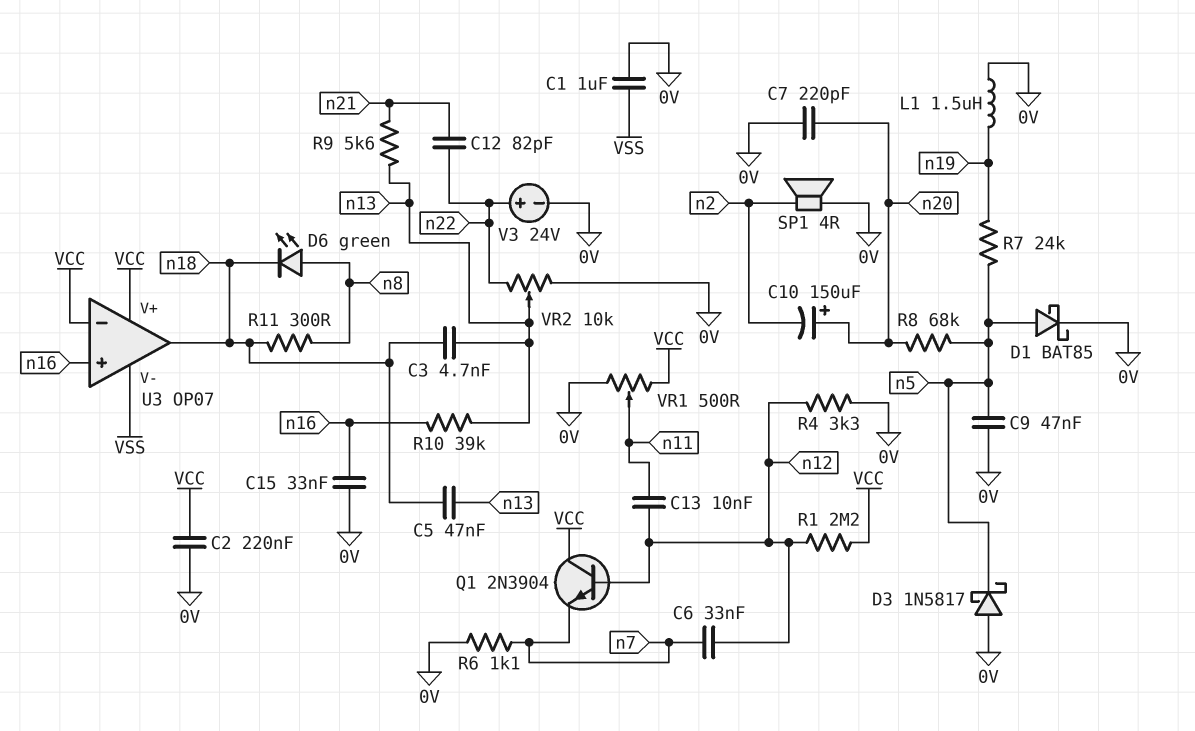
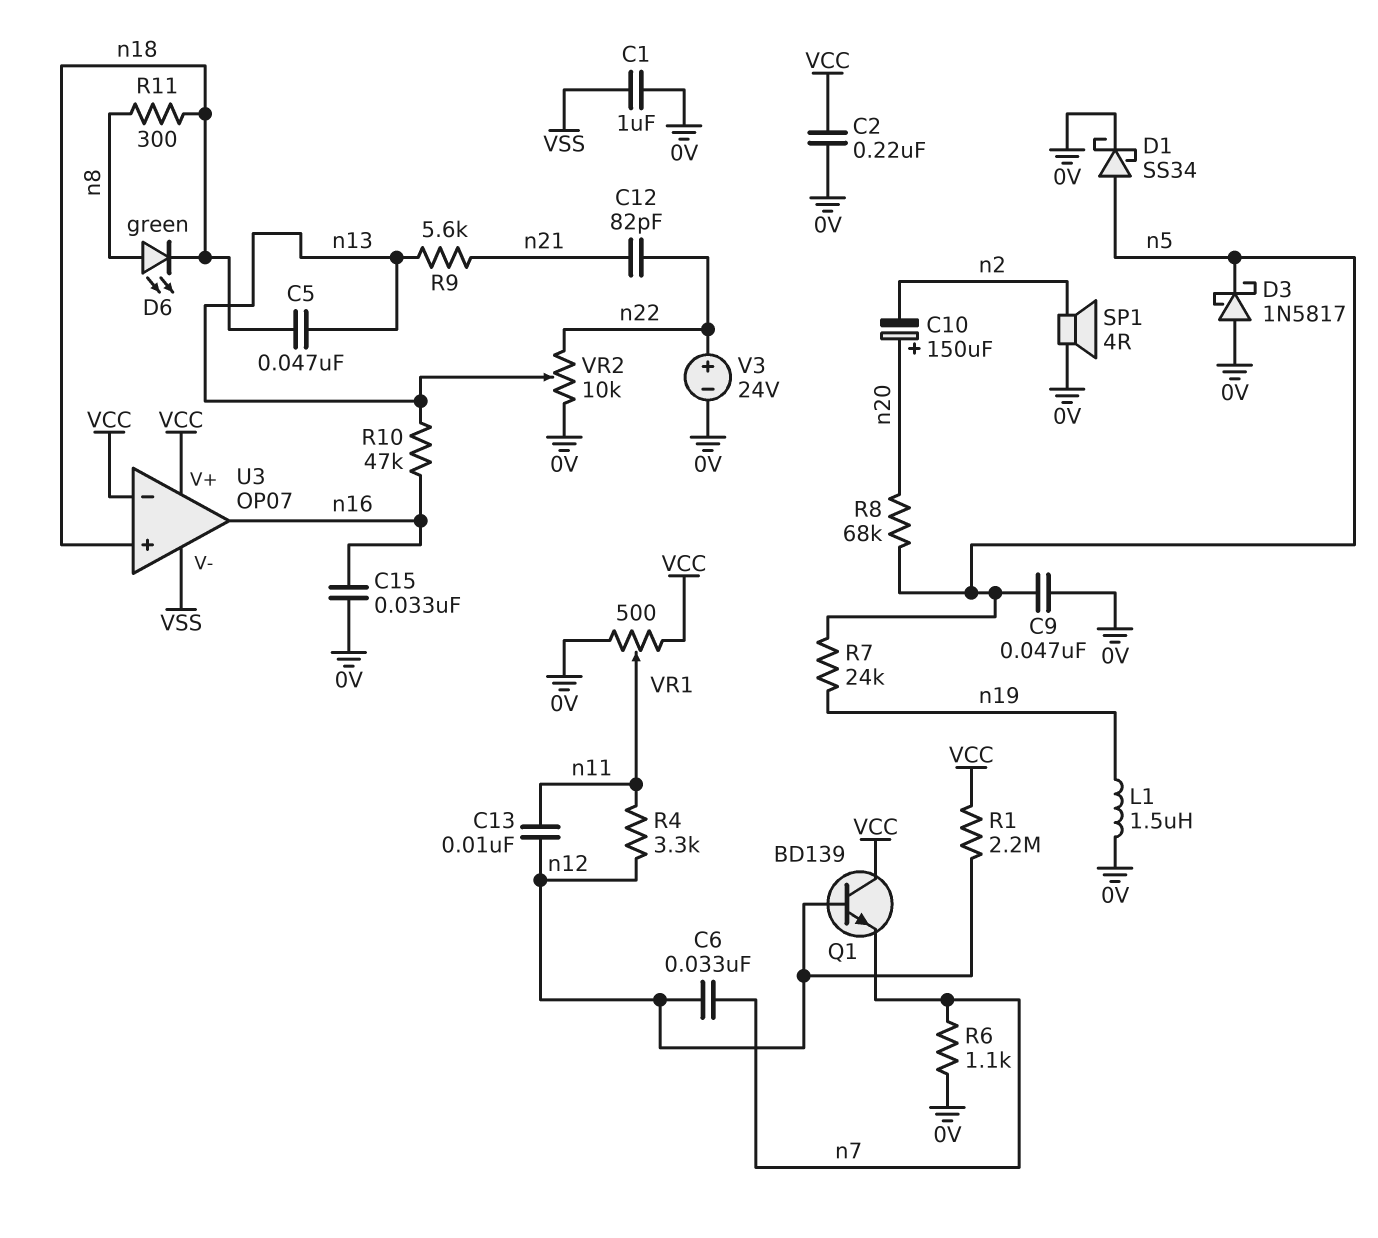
C3: 4.7nF (n13, n18) -> none
C7: 220pF (0V, n20) -> none
D1: schottky BAT85 (A n5, K 0V) -> schottky SS34 (A n5, K 0V)
Q1: NPN 2N3904 (B n12, C VCC, E n7) -> NPN BD139 (B n12, C VCC, E n7)
R4: 3.3k (0V, n12) -> 3.3k (n11, n12)
R10: 39k (n13, n16) -> 47k (n13, n16)
U3 pin in+: n16 -> n18
U3 pin out: n18 -> n16

